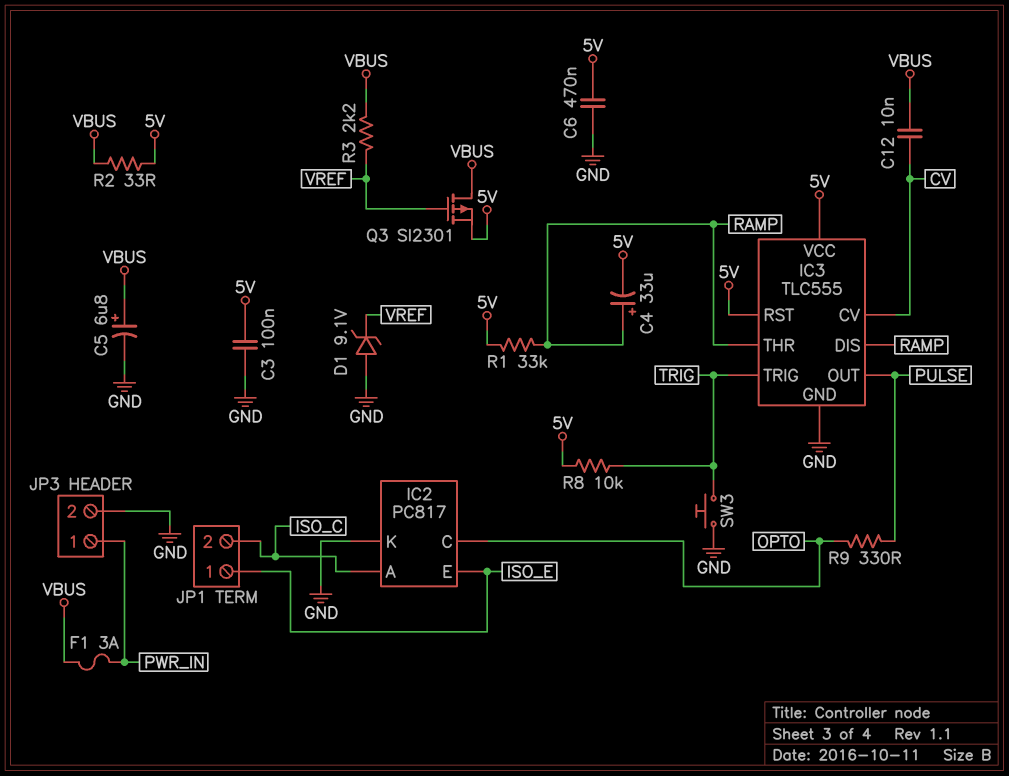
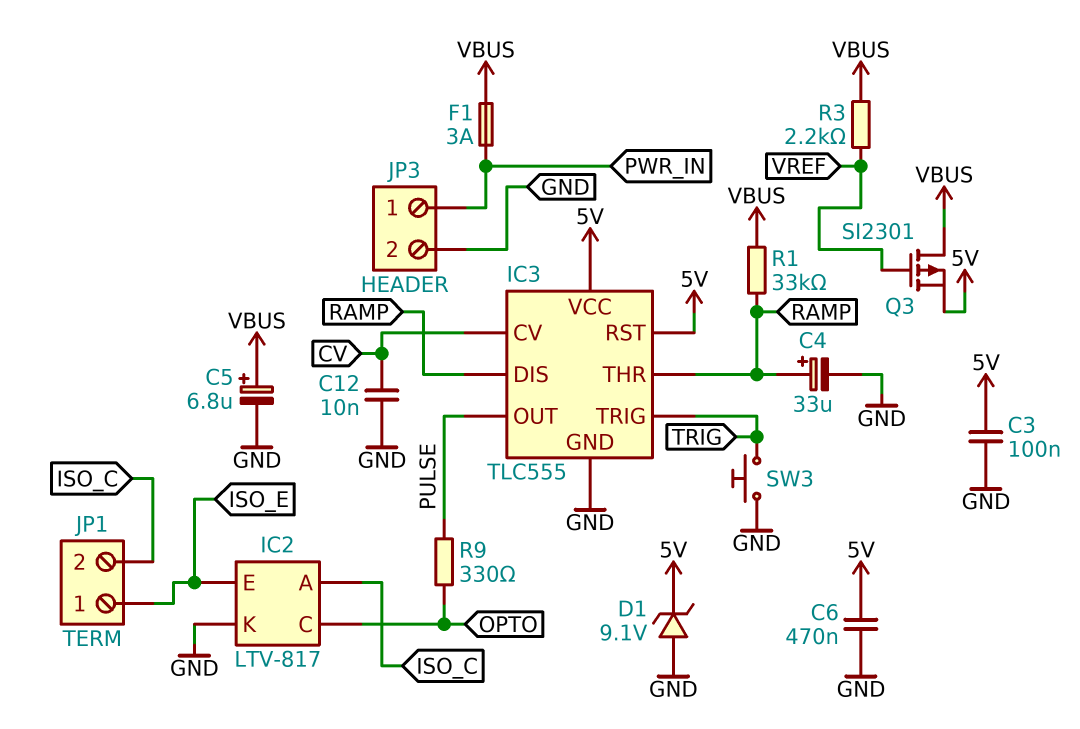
C4: 33uF (plus RAMP, minus 5V) -> 33uF (plus RAMP, minus GND)
C12: 10nF (CV, VBUS) -> 10nF (CV, GND)
D1: zener 9.1V (A GND, K VREF) -> zener 9.1V (A GND, K 5V)
IC2: PC817 -> LTV-817
R1: 33k (5V, RAMP) -> 33k (RAMP, VBUS)
R2: 33 (5V, VBUS) -> none
R8: 10k (5V, TRIG) -> none

